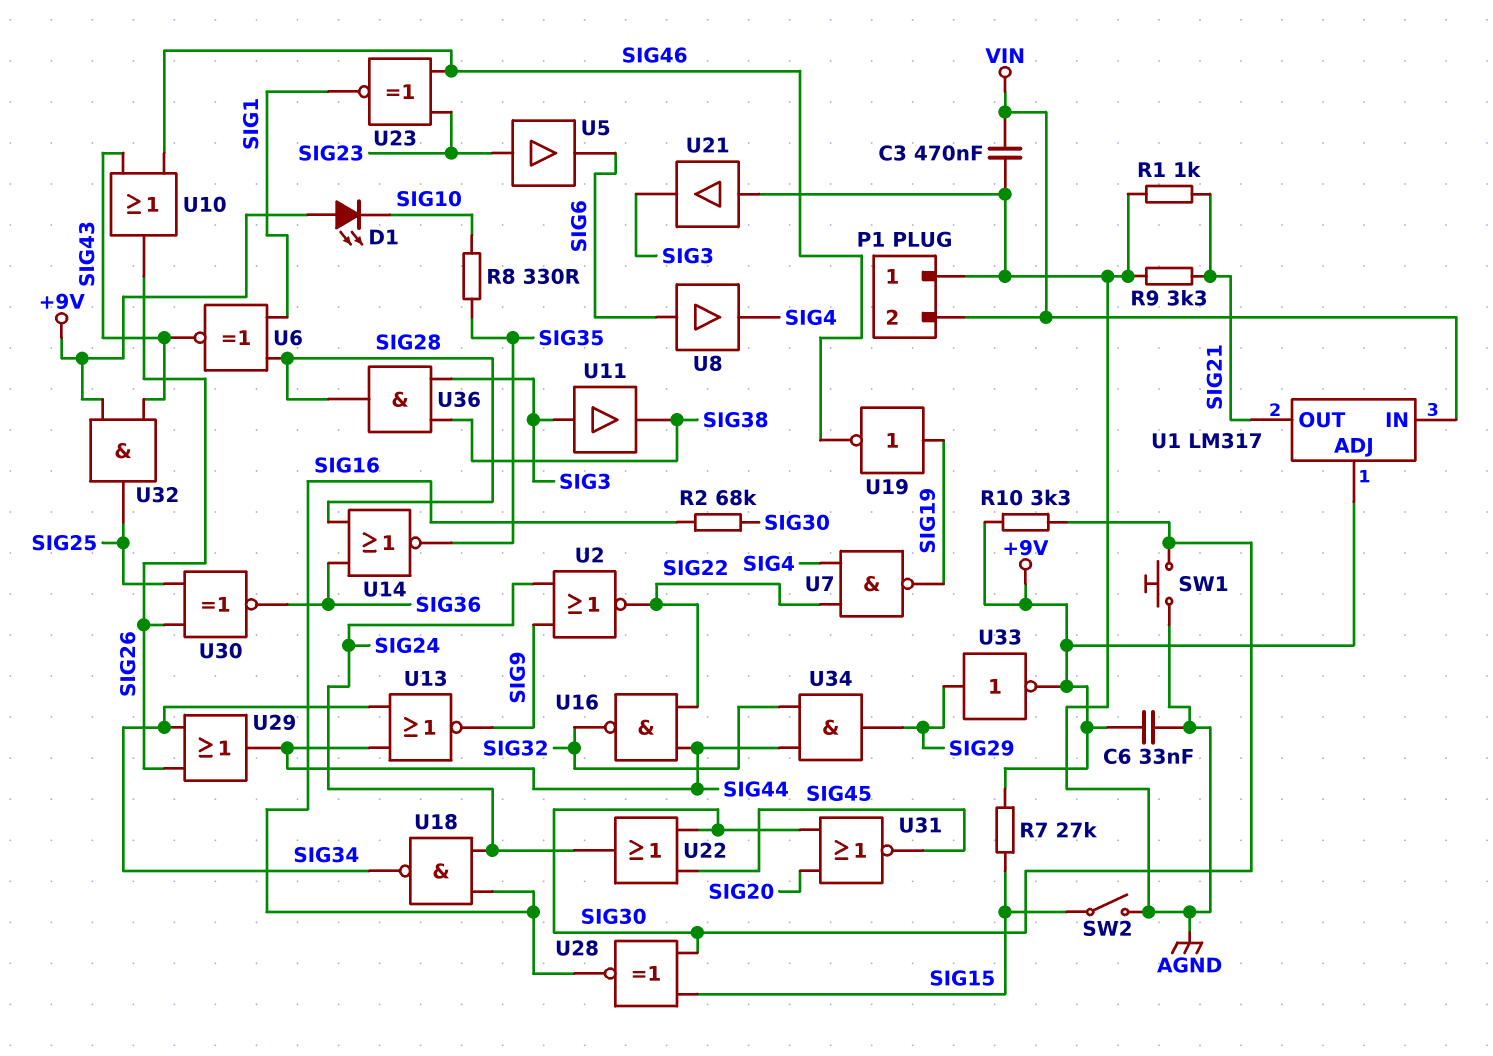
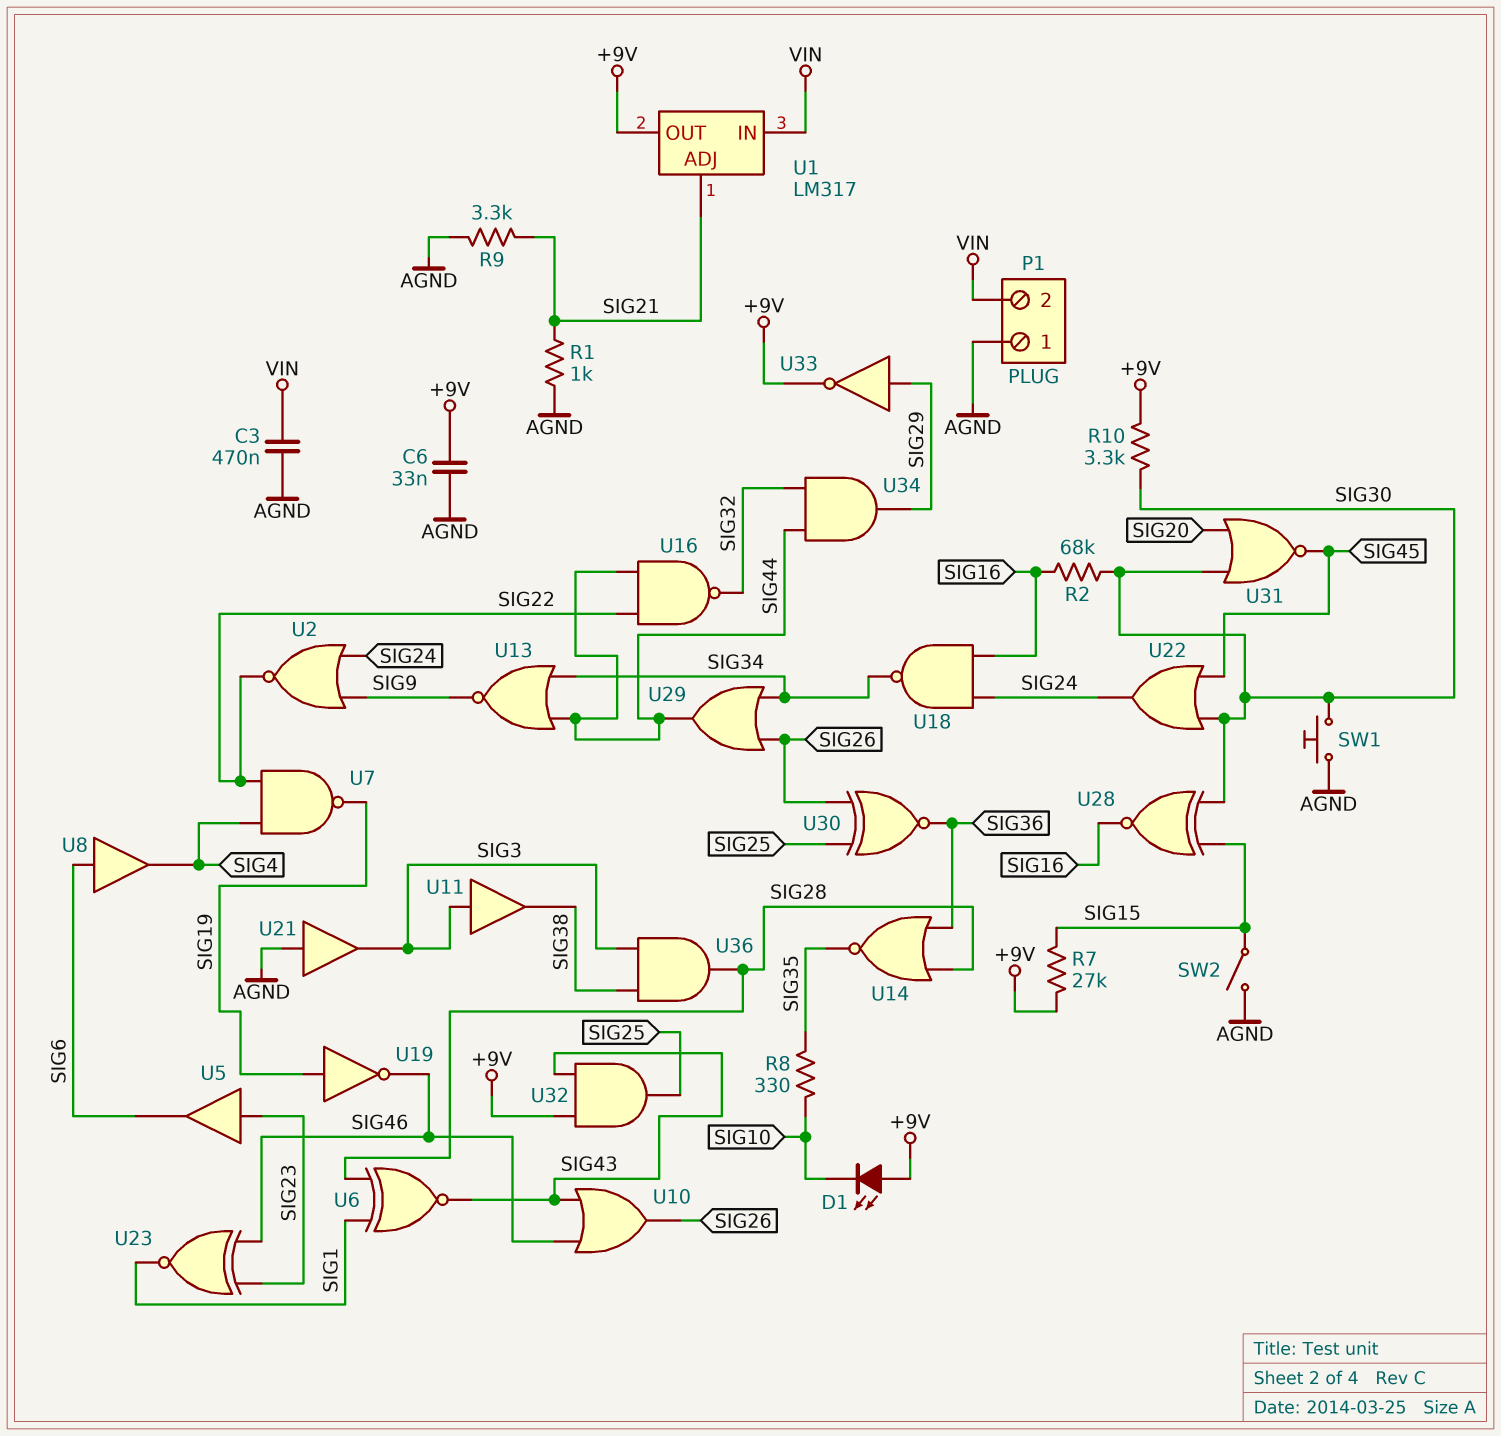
U1 pin ADJ: +9V -> SIG21
U1 pin OUT: SIG21 -> +9V

